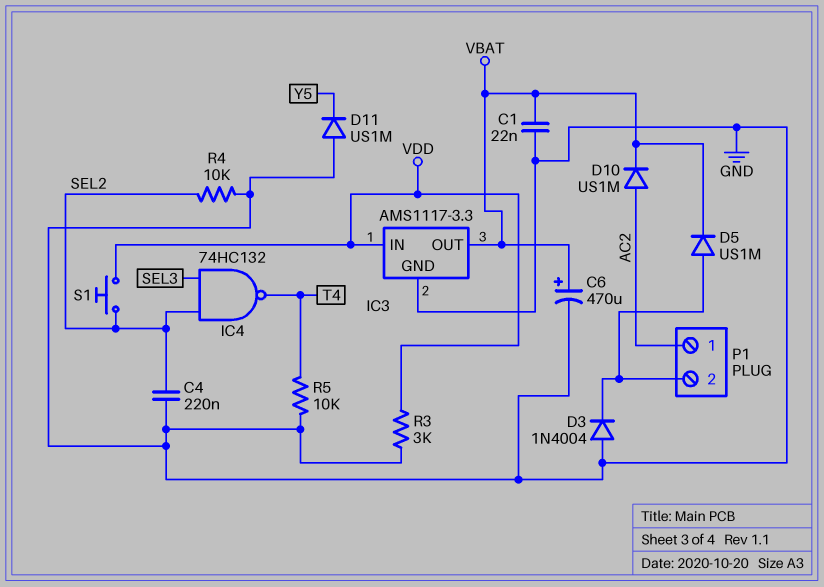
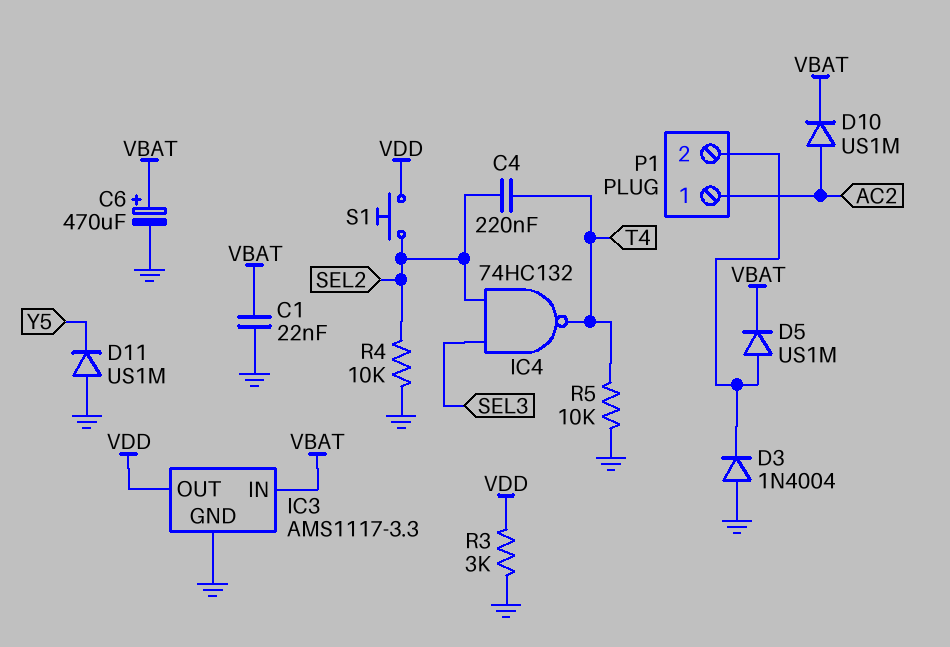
C4: 220nF (GND, SEL2) -> 220nF (SEL2, T4)
IC3 pin IN: VDD -> VBAT
IC3 pin OUT: VBAT -> VDD

